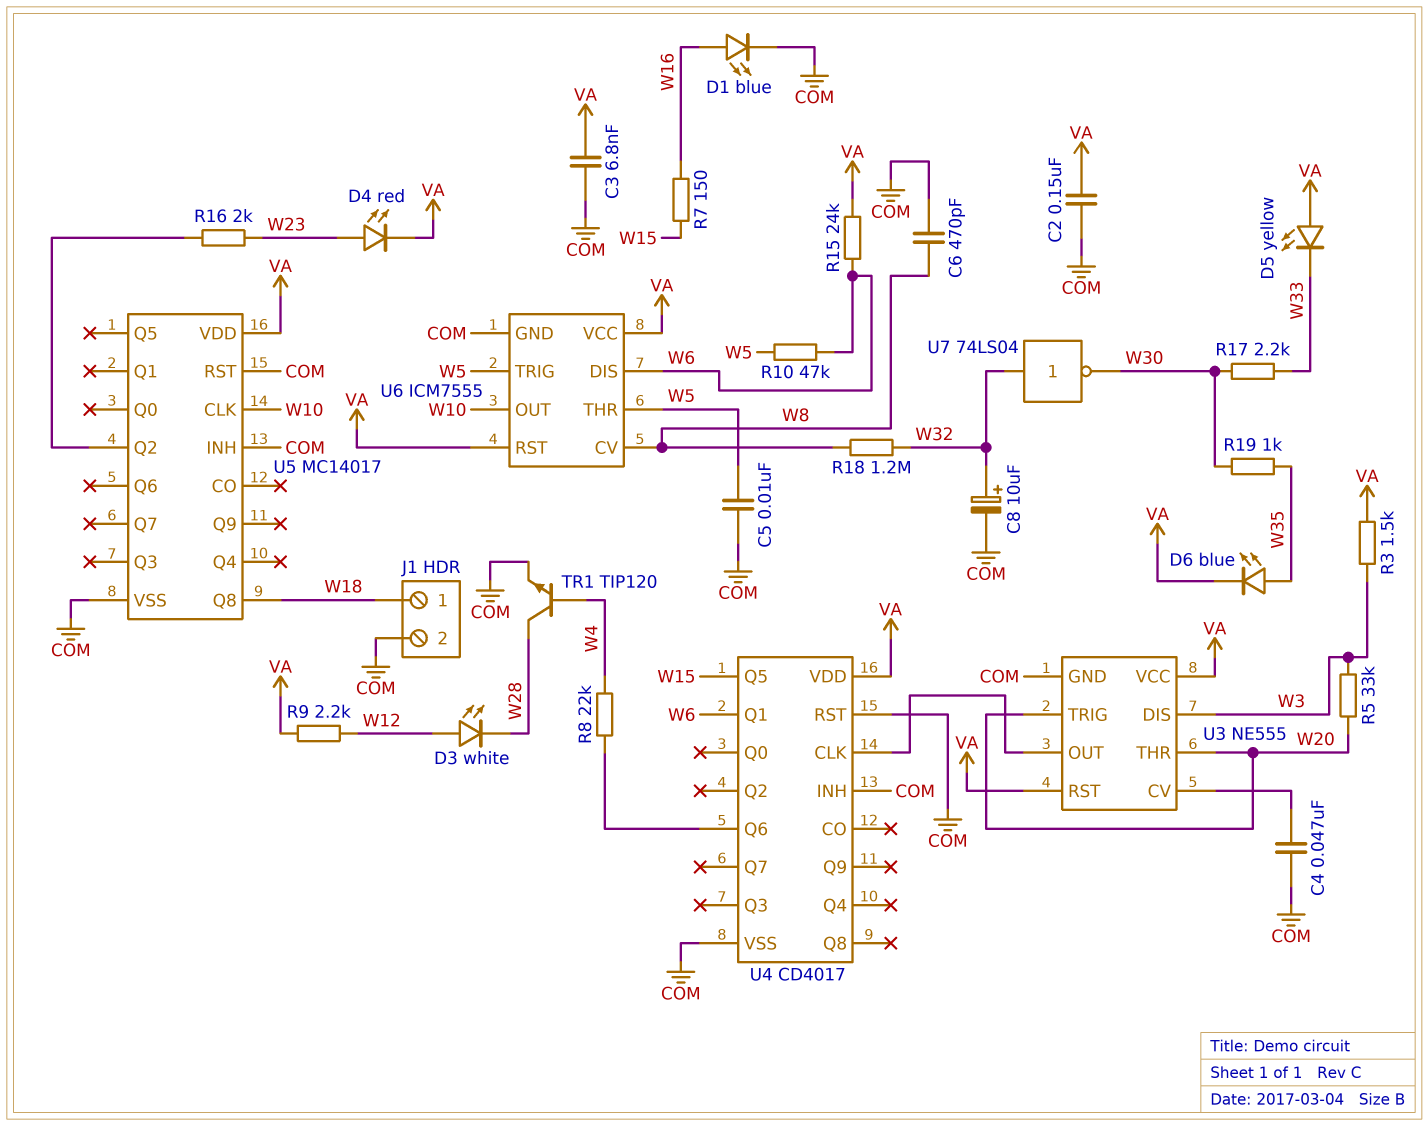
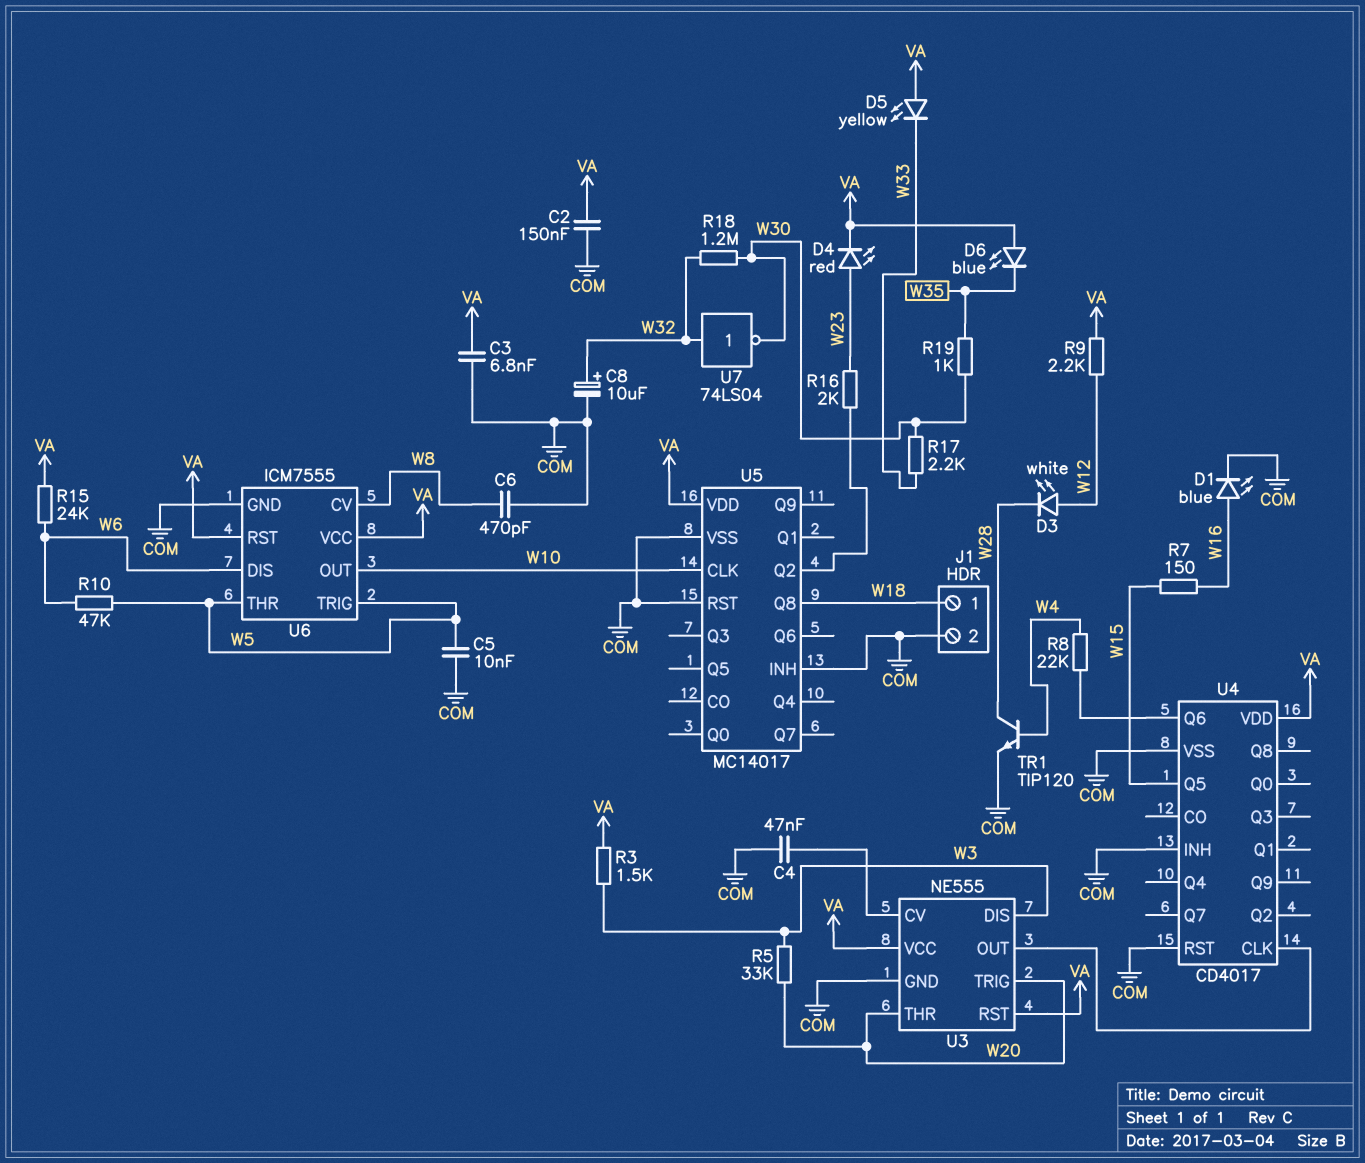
D6: LED blue (A W35, K VA) -> LED blue (A VA, K W35)
R18: 1.2M (W8, W32) -> 1.2M (W30, W32)
U4 pin Q1: W6 -> none

